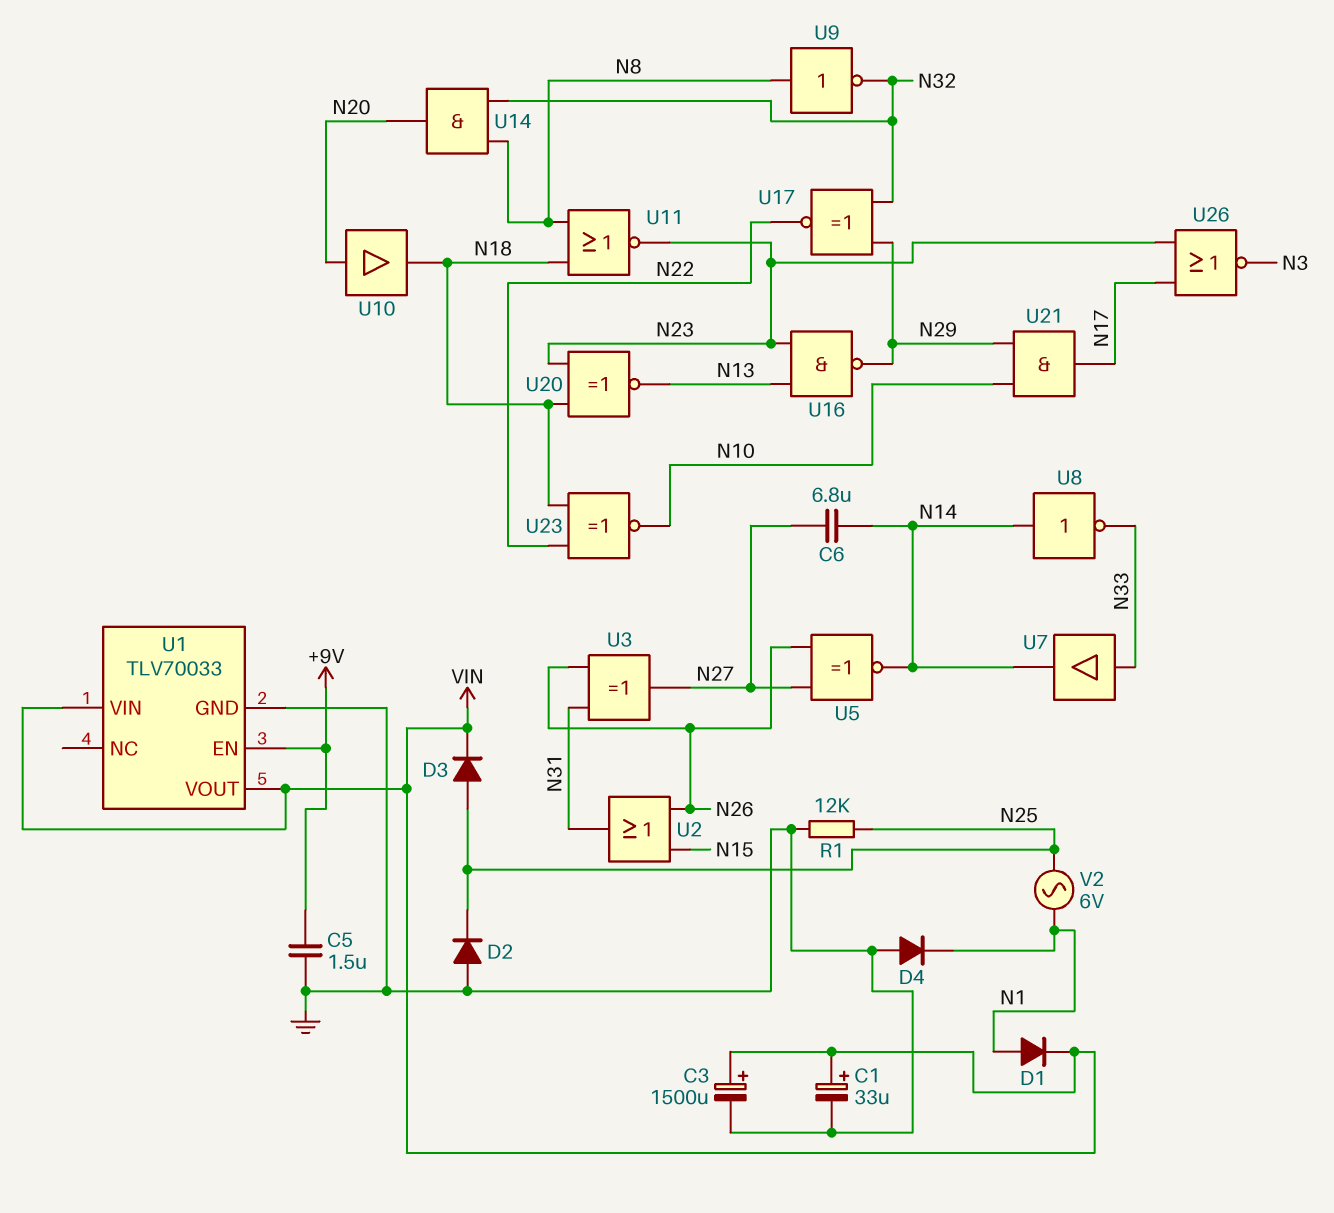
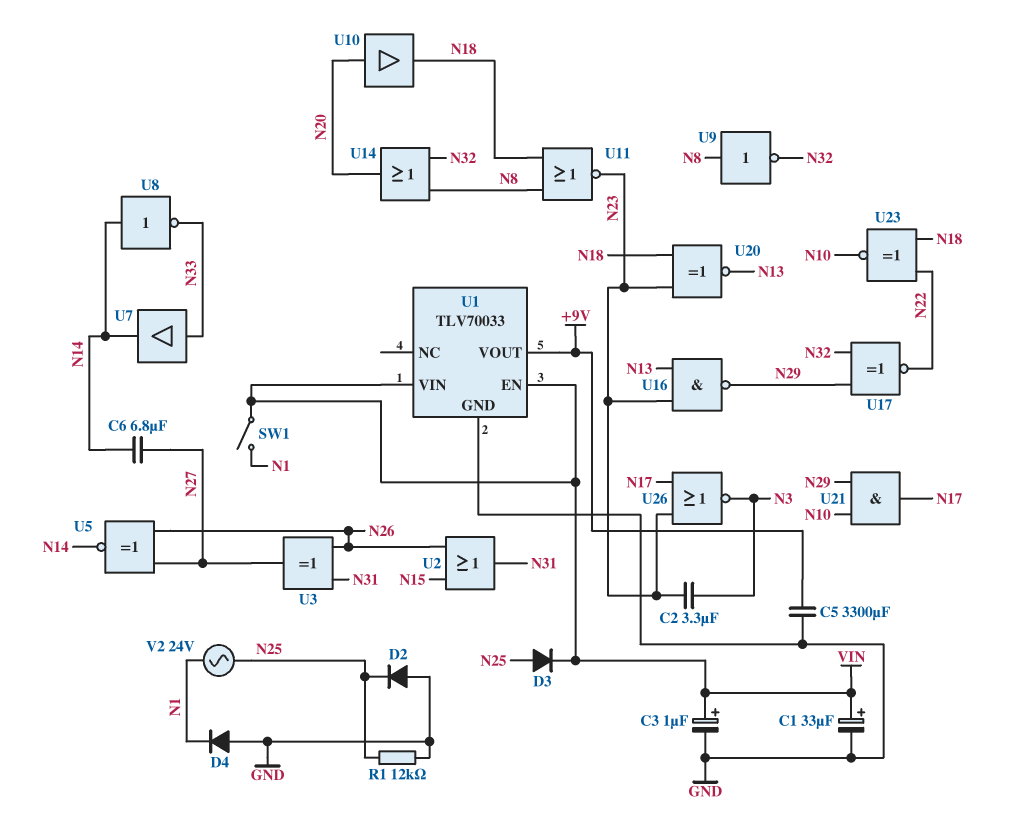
C2: none -> 3.3uF (N3, N23)
C3: 1500uF (plus VIN, minus GND) -> 1uF (plus VIN, minus GND)
C5: 1.5uF (+9V, GND) -> 3300uF (+9V, GND)
D1: diode (A N1, K VIN) -> none
SW1: none -> switch (N1, VIN)
U1 pin EN: +9V -> VIN
U1 pin VOUT: VIN -> +9V
U14: AND (in N8, in N32, out N20) -> OR (in N8, in N32, out N20)
V2: AC 6V (N1, N25) -> AC 24V (N1, N25)

